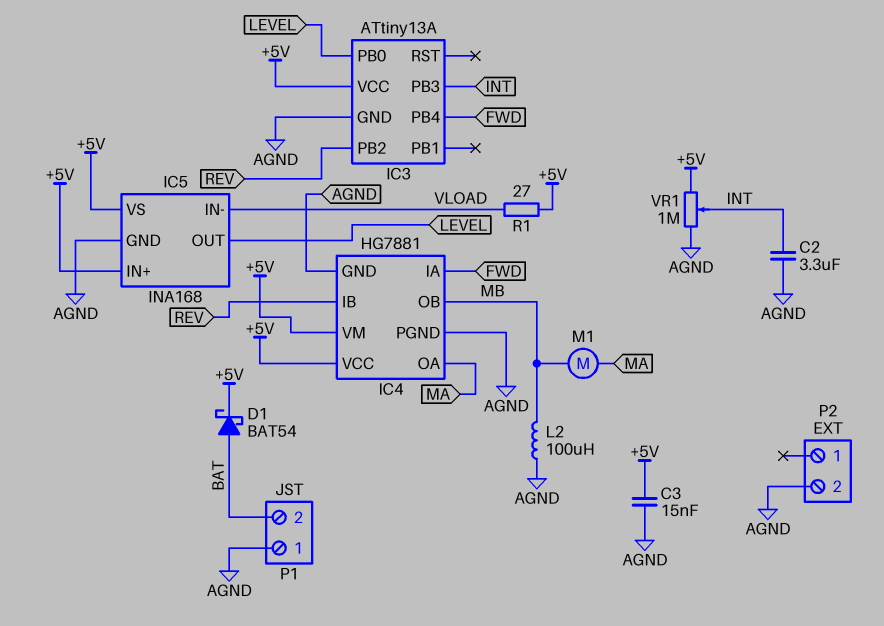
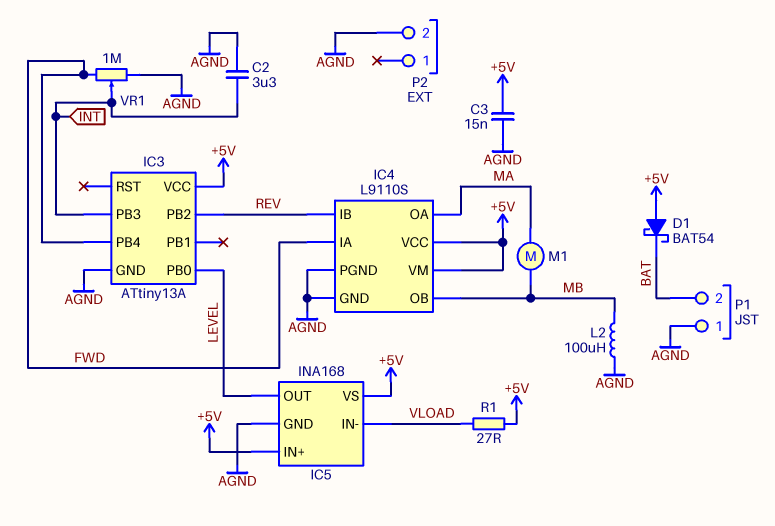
D1: schottky BAT54 (A BAT, K +5V) -> schottky BAT54 (A +5V, K BAT)
IC4: HG7881 -> L9110S
VR1: 1M (+5V, AGND, wiper INT) -> 1M (AGND, FWD, wiper INT)

